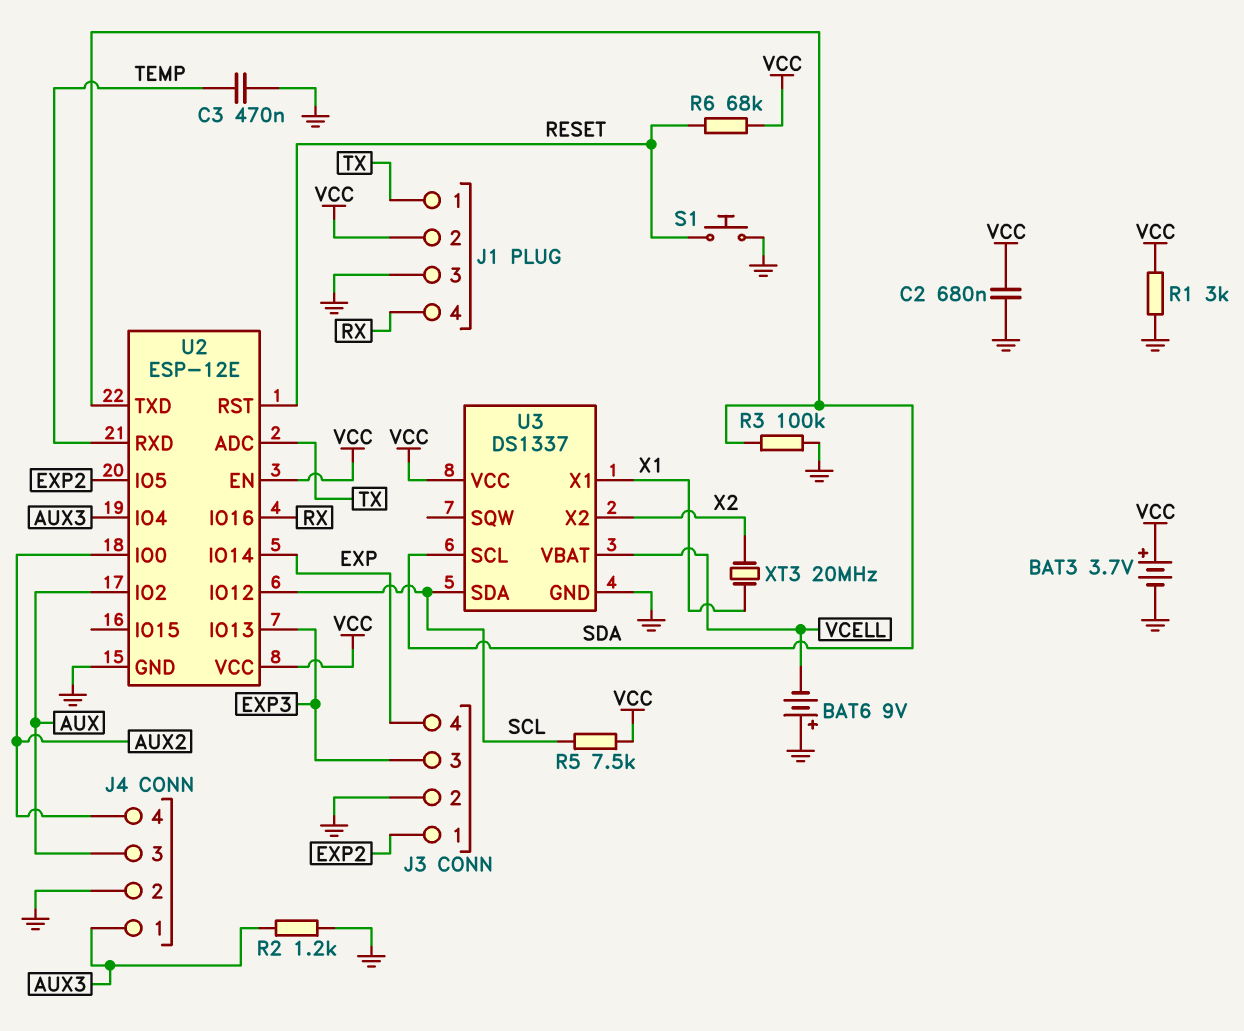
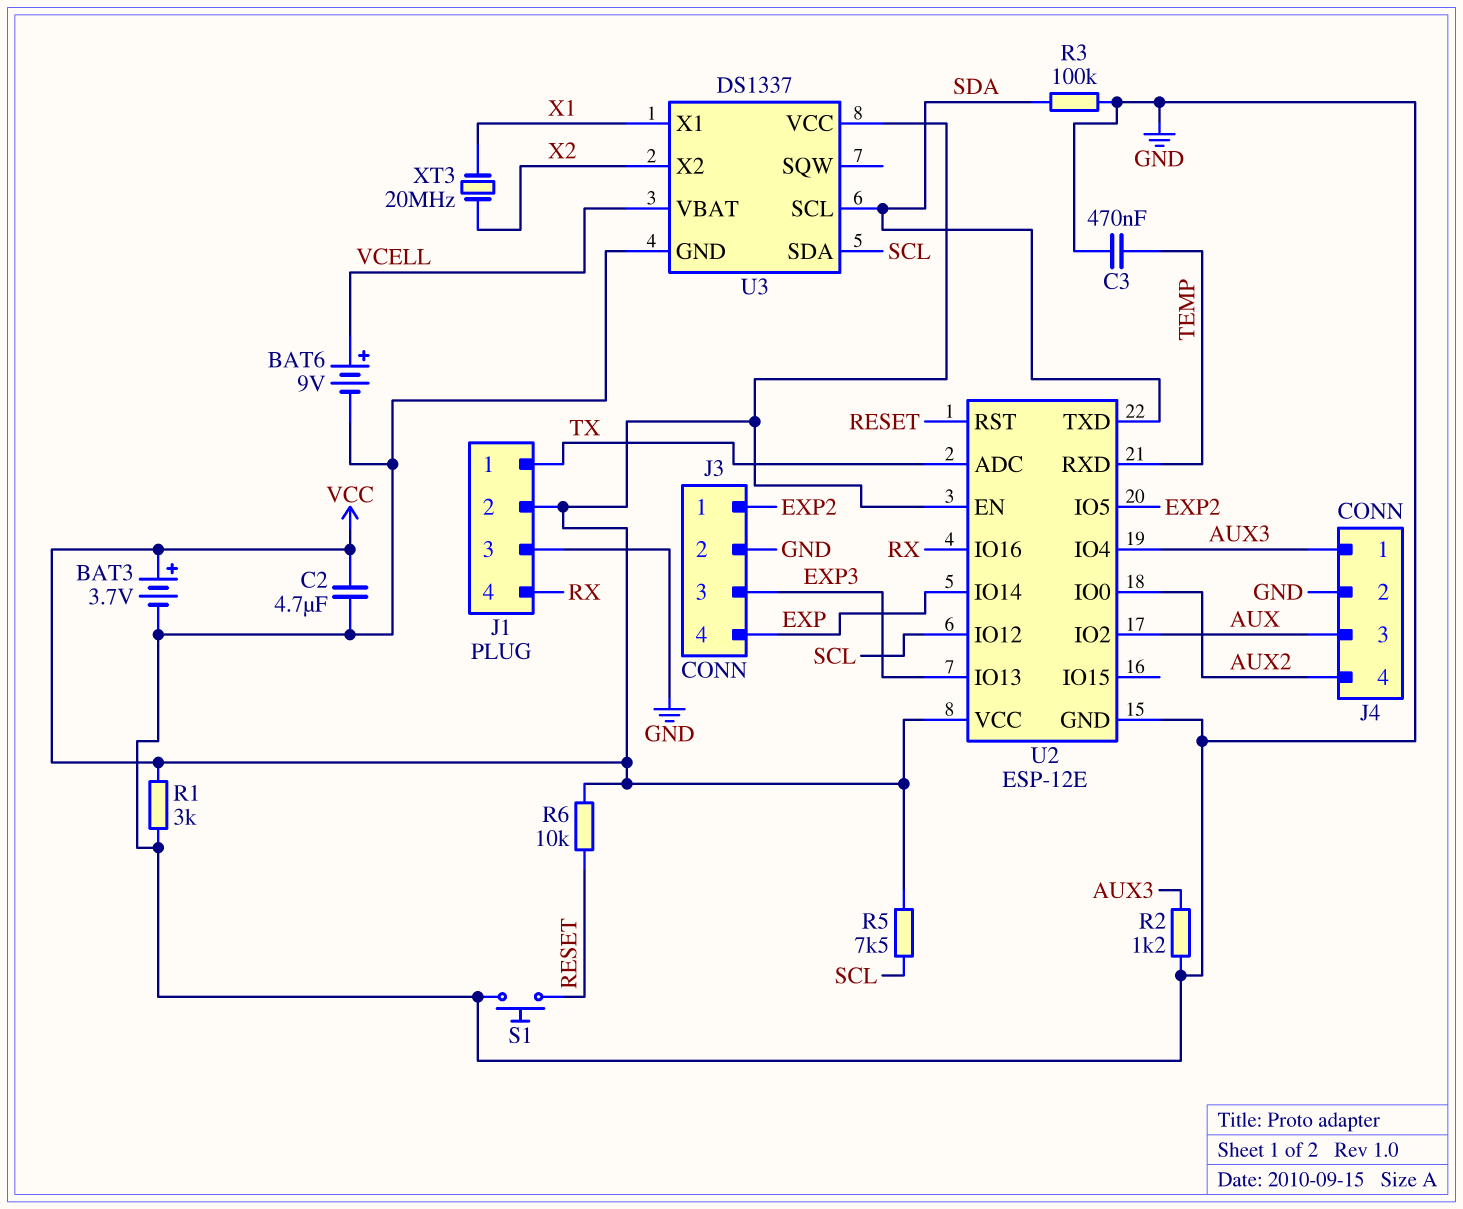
BAT6: 9V (plus GND, minus VCELL) -> 9V (plus VCELL, minus GND)
C2: 680nF (GND, VCC) -> 4.7uF (GND, VCC)
R6: 68k (RESET, VCC) -> 10k (RESET, VCC)

